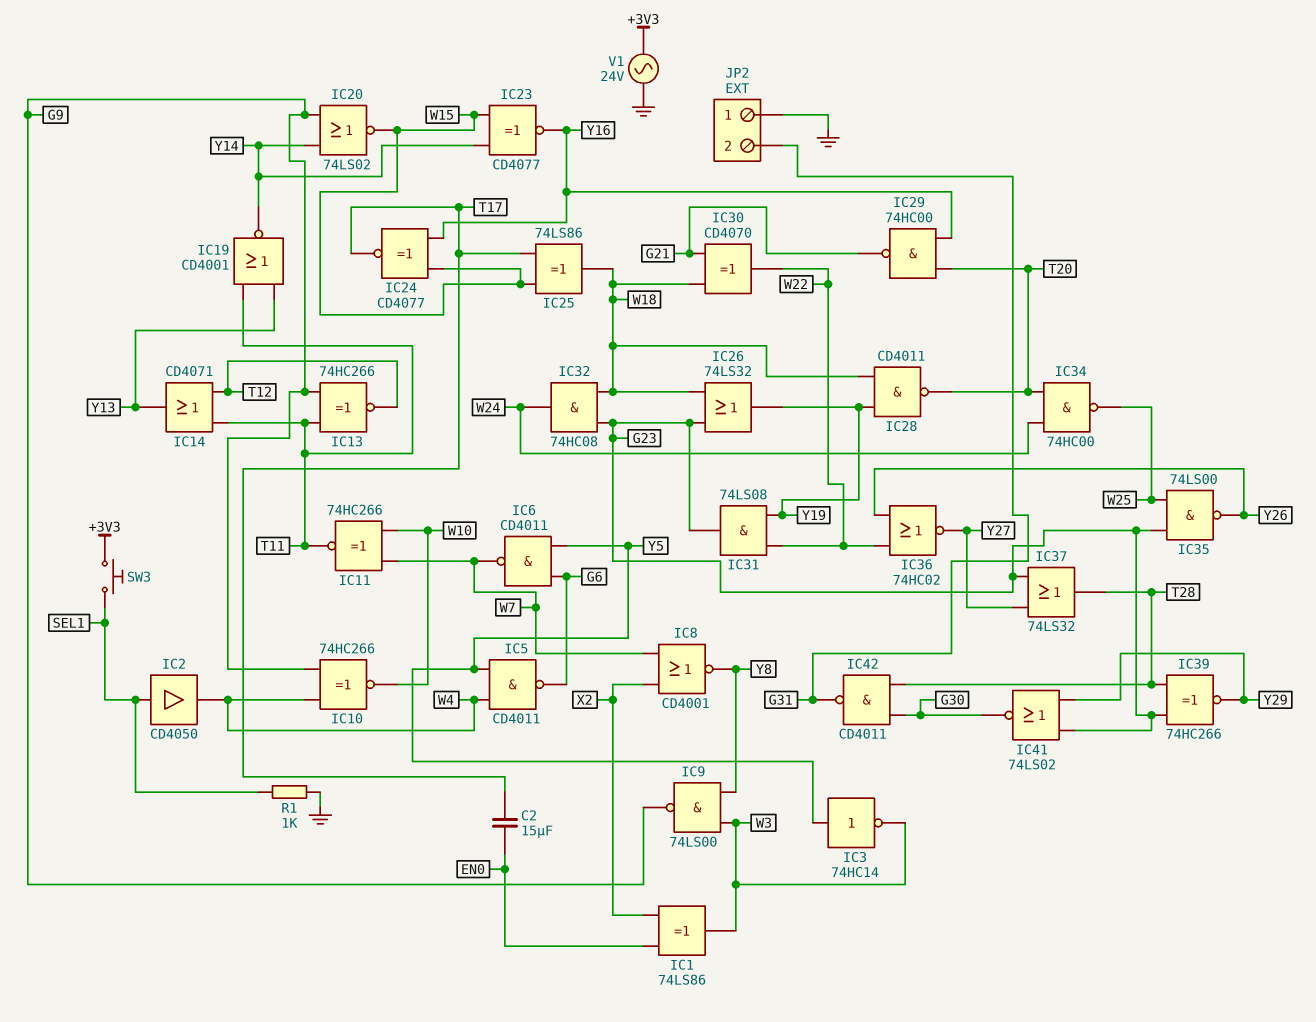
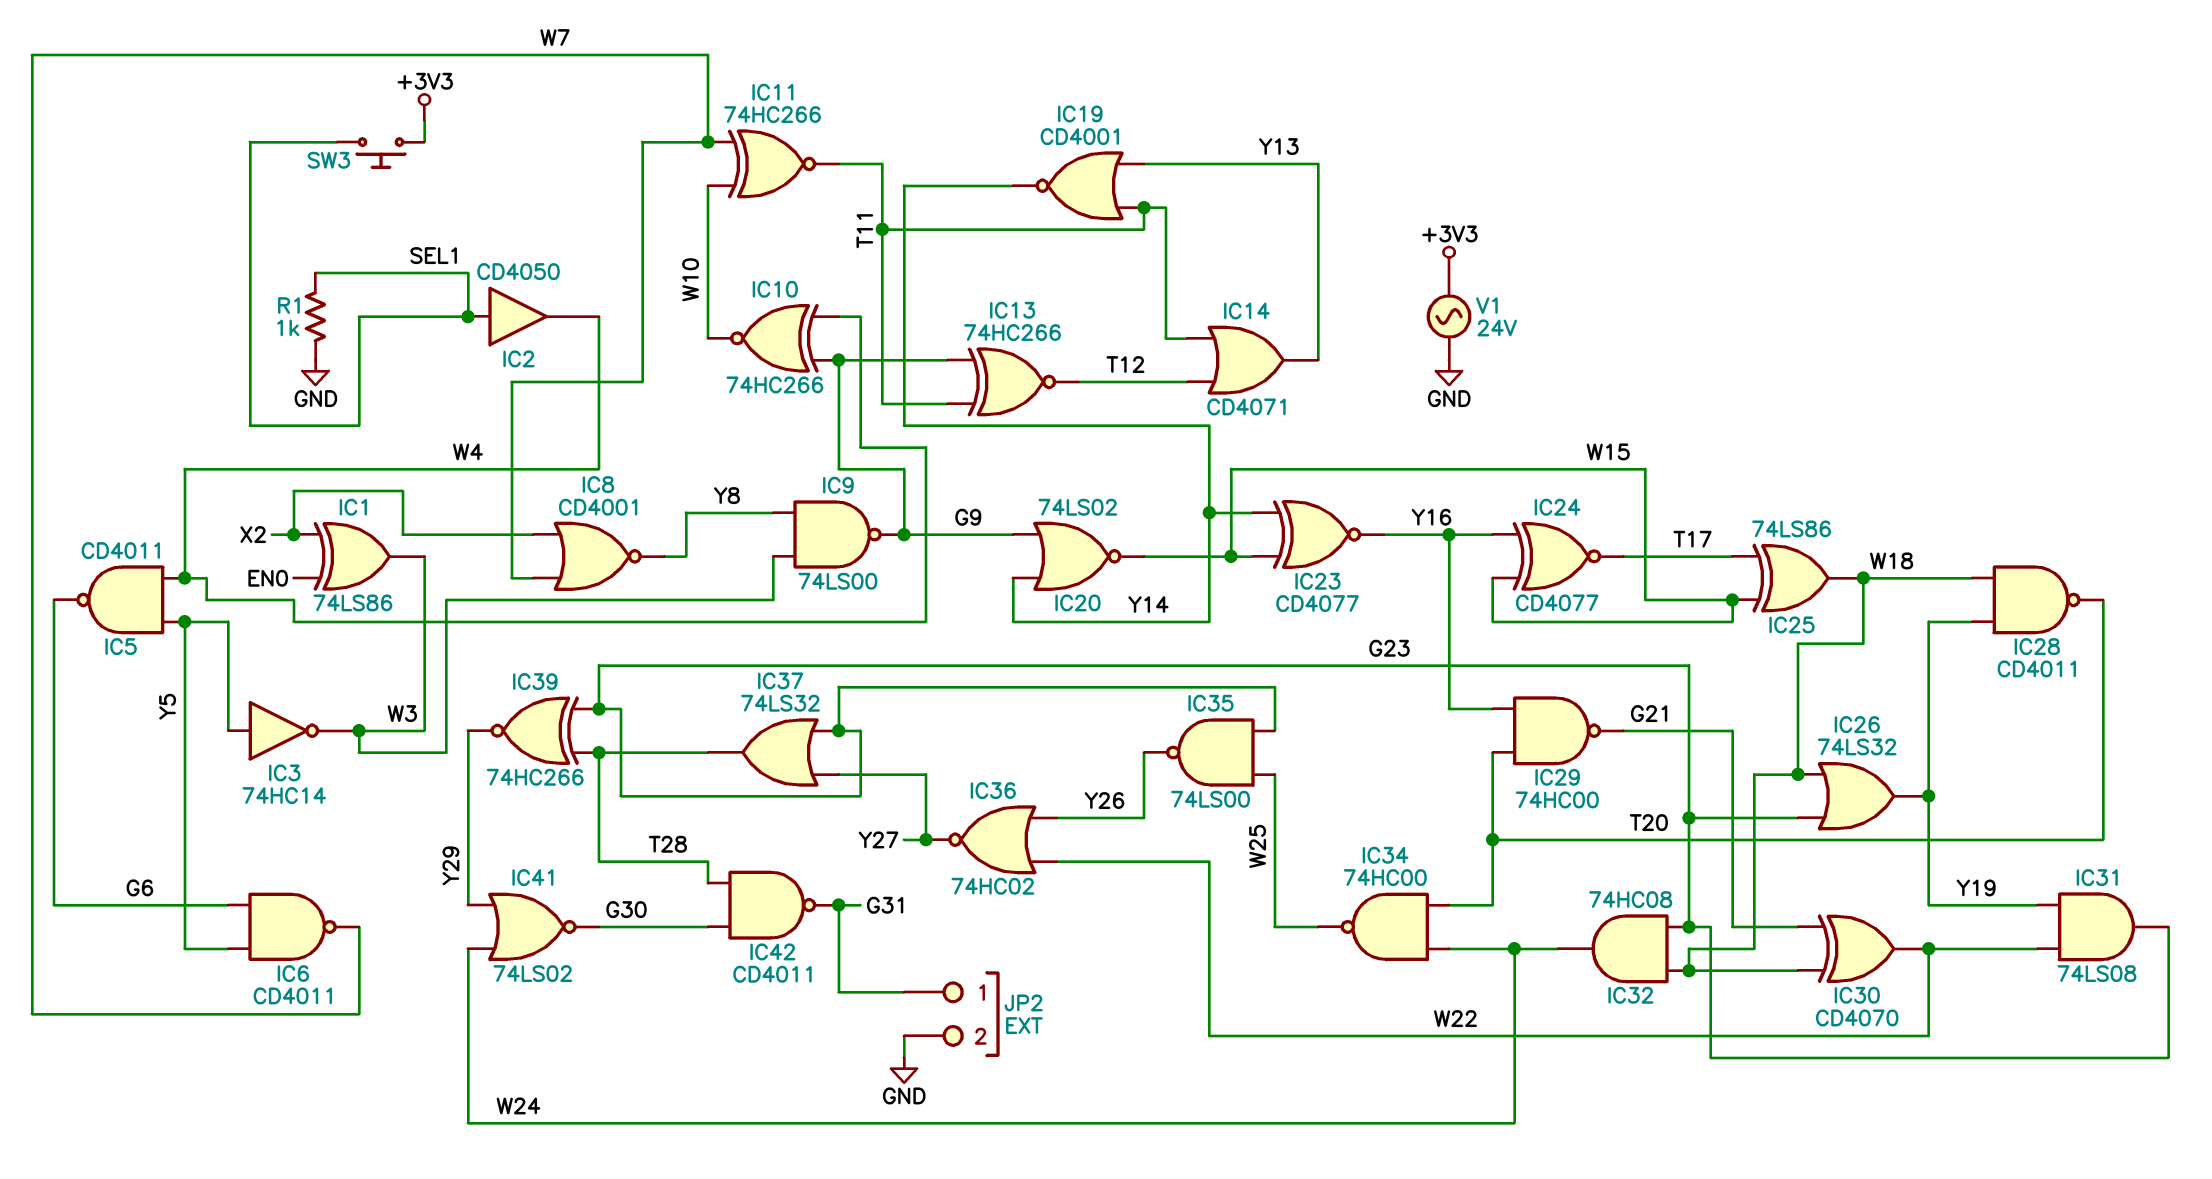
C2: 15uF (EN0, T17) -> none
IC41: NOR 74LS02 (in G23, in Y29, out G30) -> NOR 74LS02 (in W24, in Y29, out G30)
JP2 pin 1: GND -> G31
JP2 pin 2: G31 -> GND

